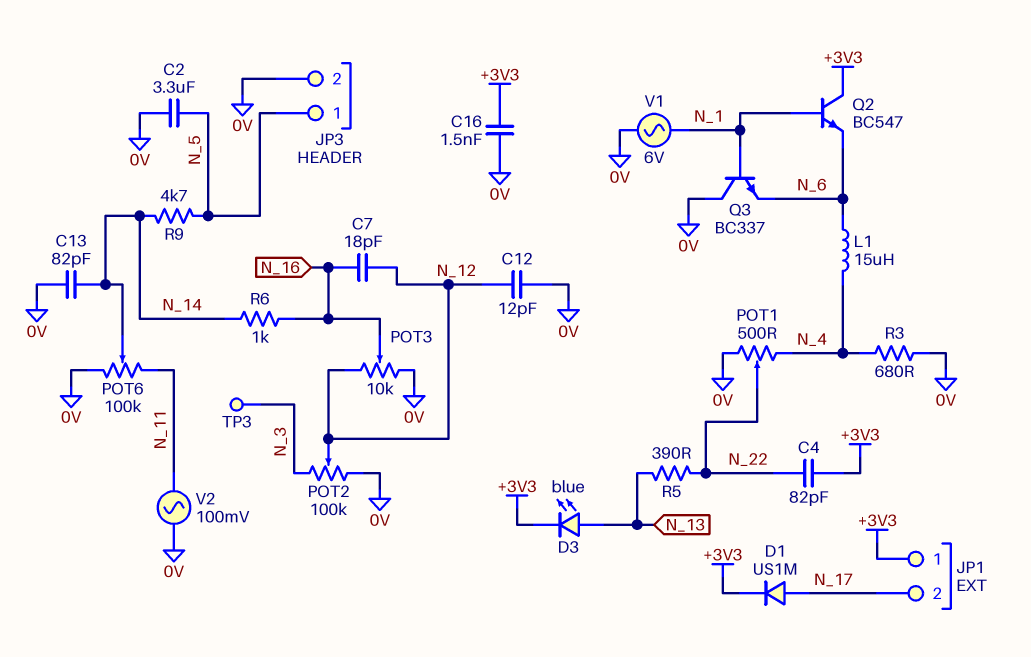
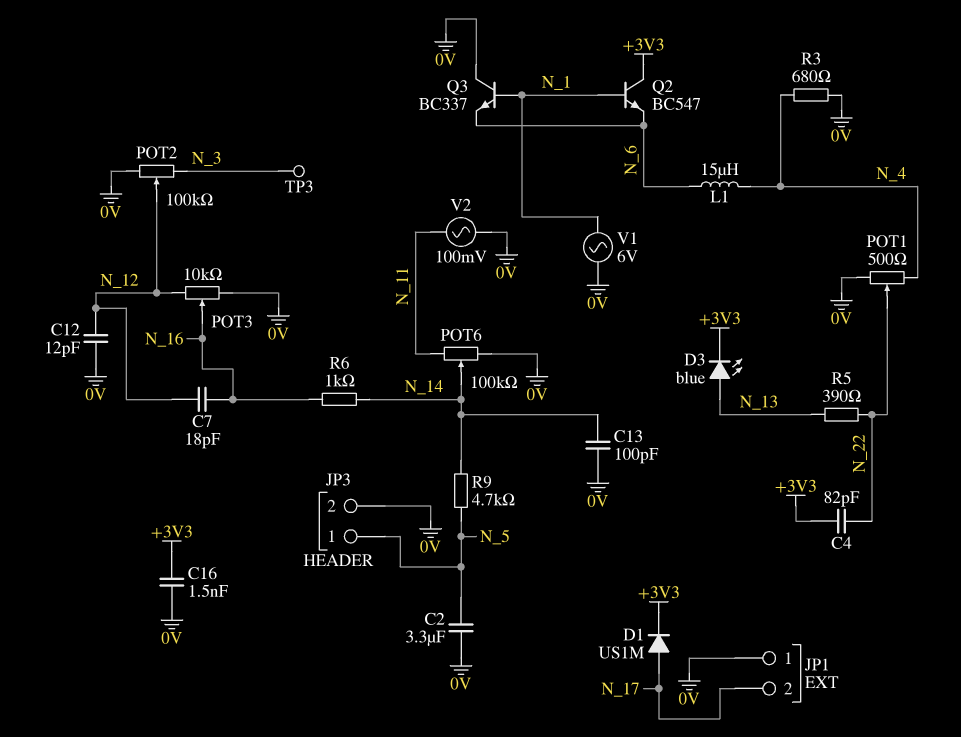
C13: 82pF (0V, N_14) -> 100pF (0V, N_14)
JP1 pin 1: +3V3 -> 0V

